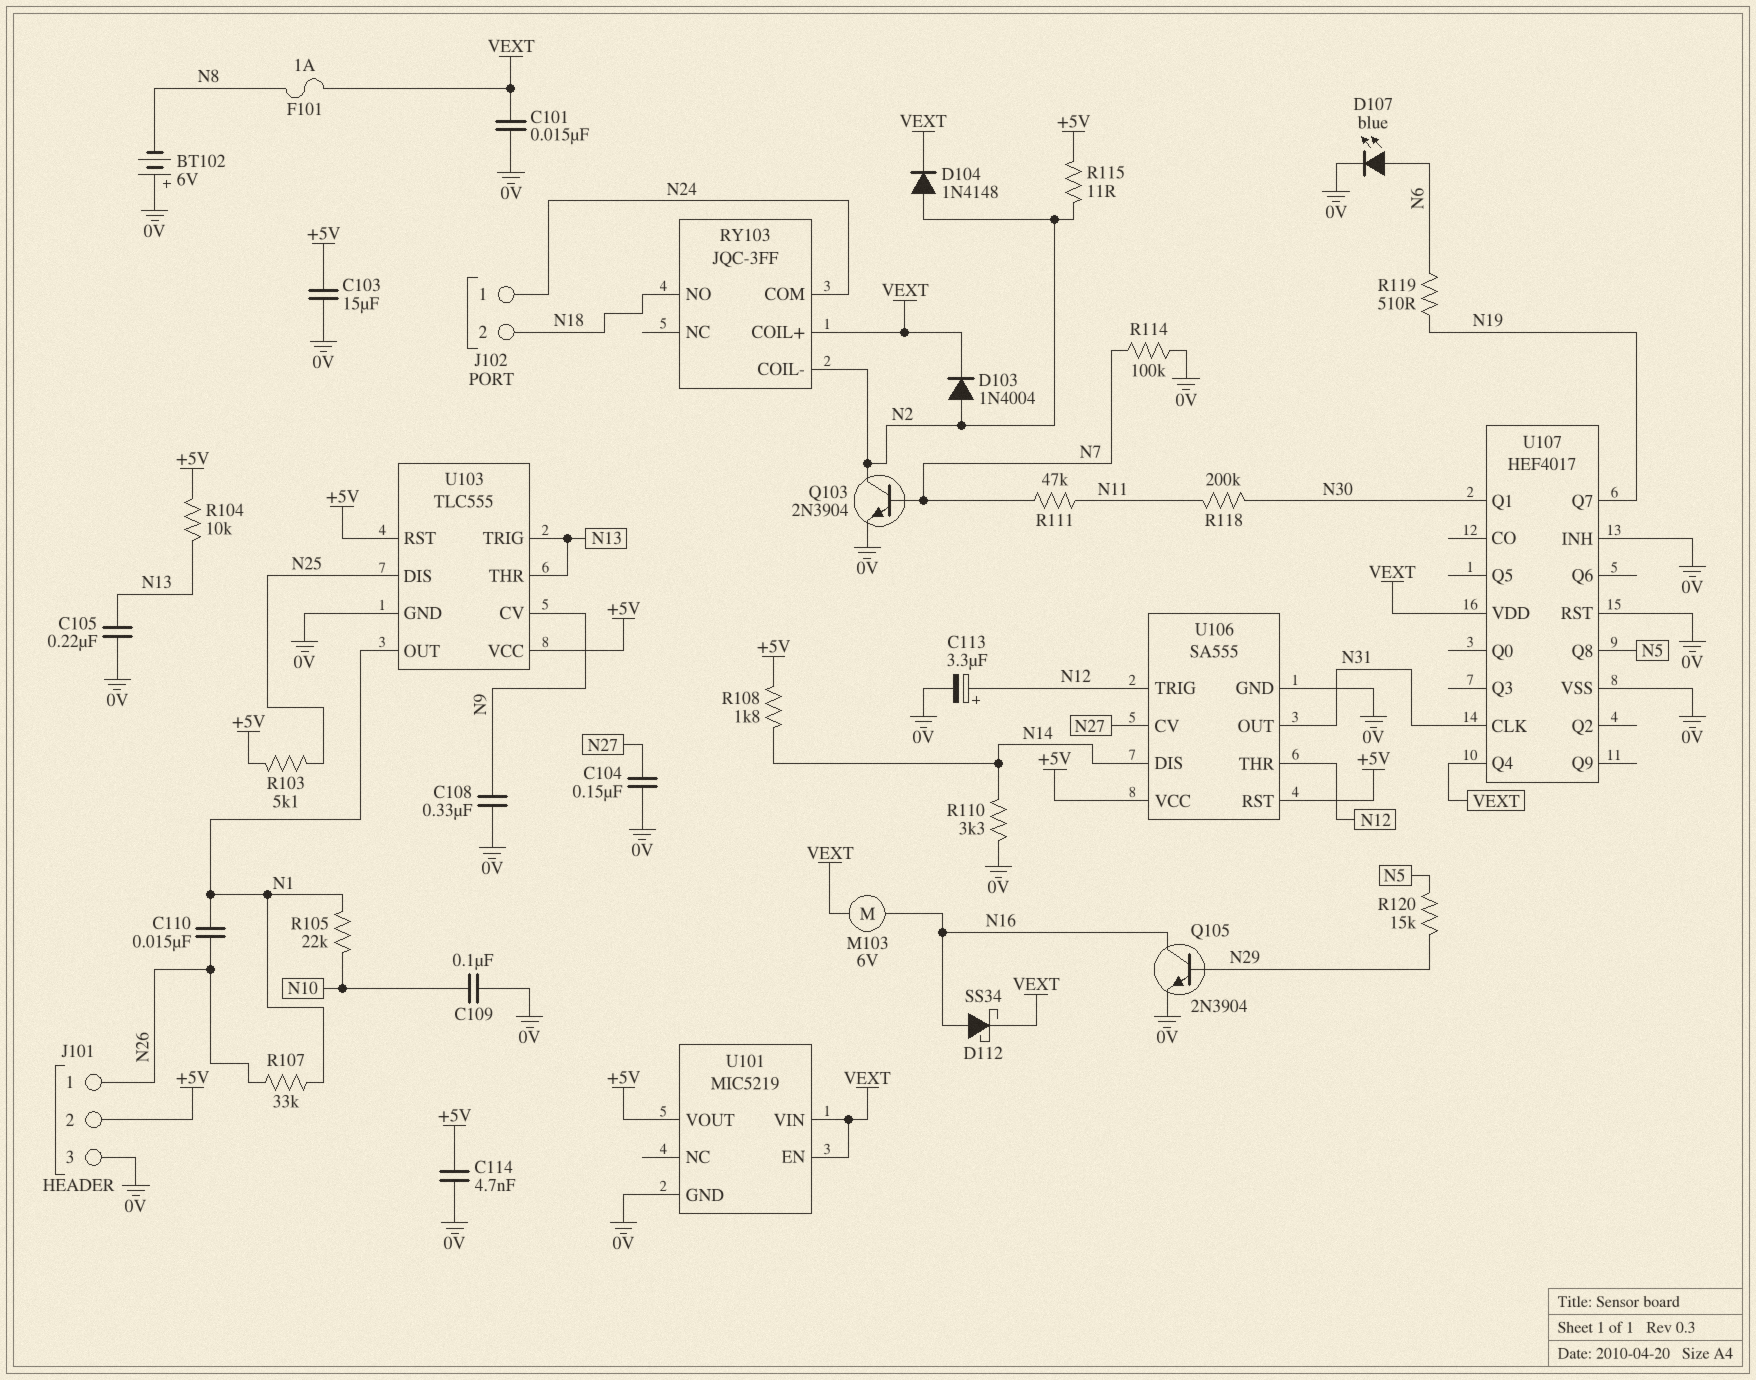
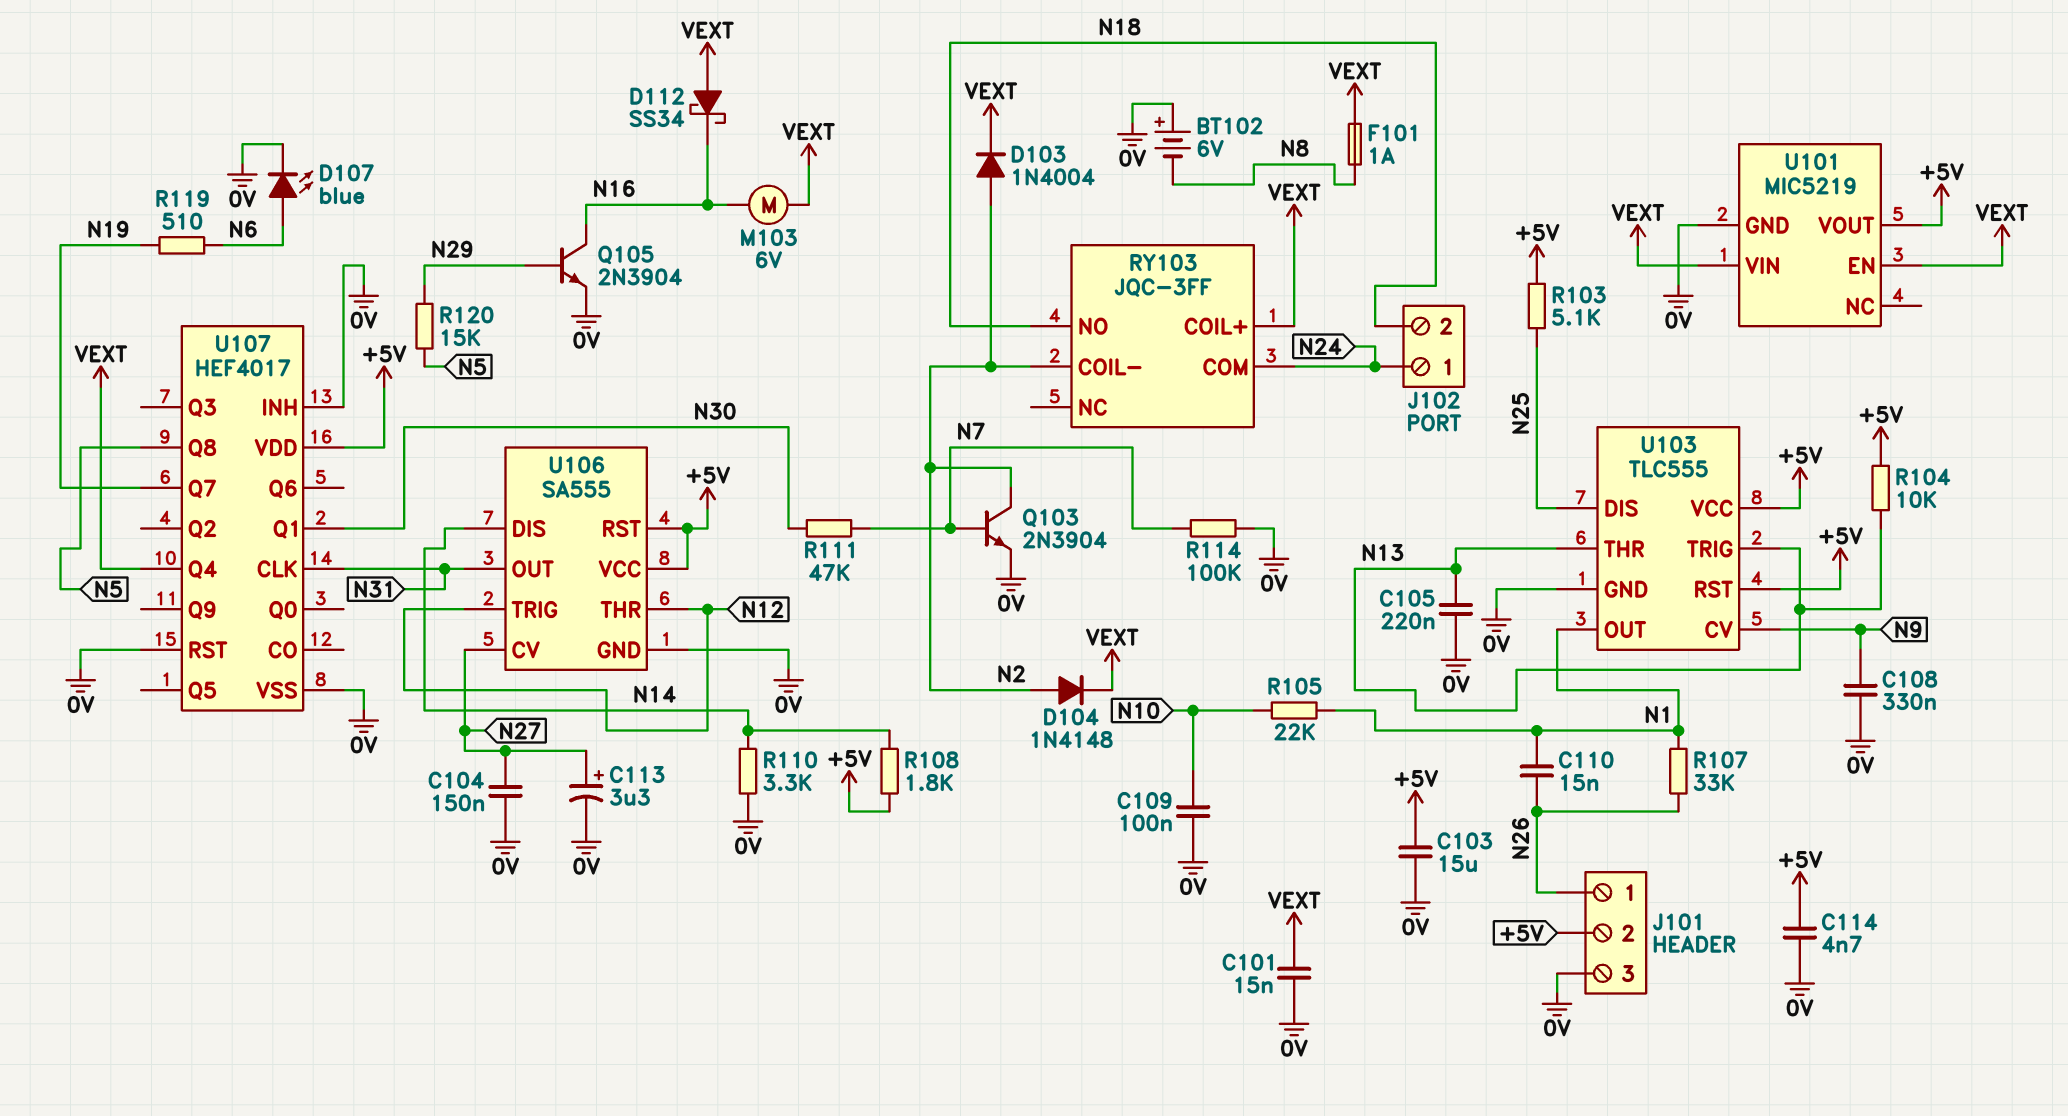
C113: 3.3uF (plus N12, minus 0V) -> 3.3uF (plus N27, minus 0V)
D112: schottky SS34 (A N16, K VEXT) -> schottky SS34 (A VEXT, K N16)
R111: 47k (N7, N11) -> 47k (N7, N30)
R115: 11 (+5V, N2) -> none
R118: 200k (N11, N30) -> none
U107 pin VDD: VEXT -> +5V

